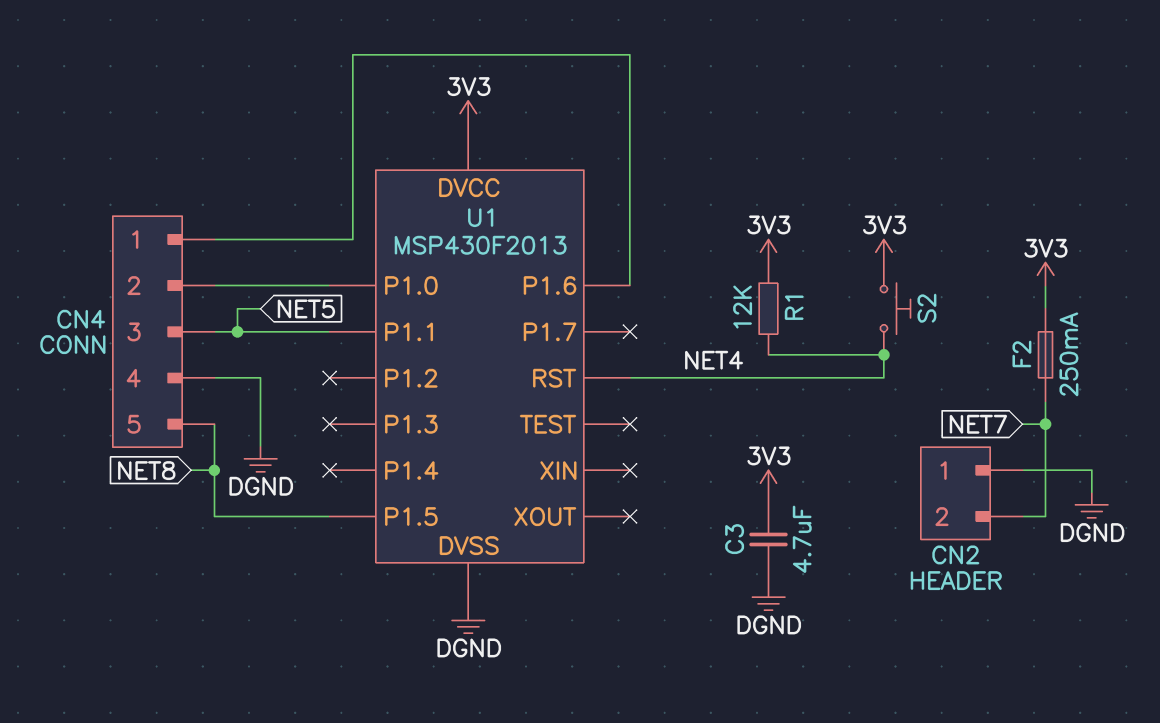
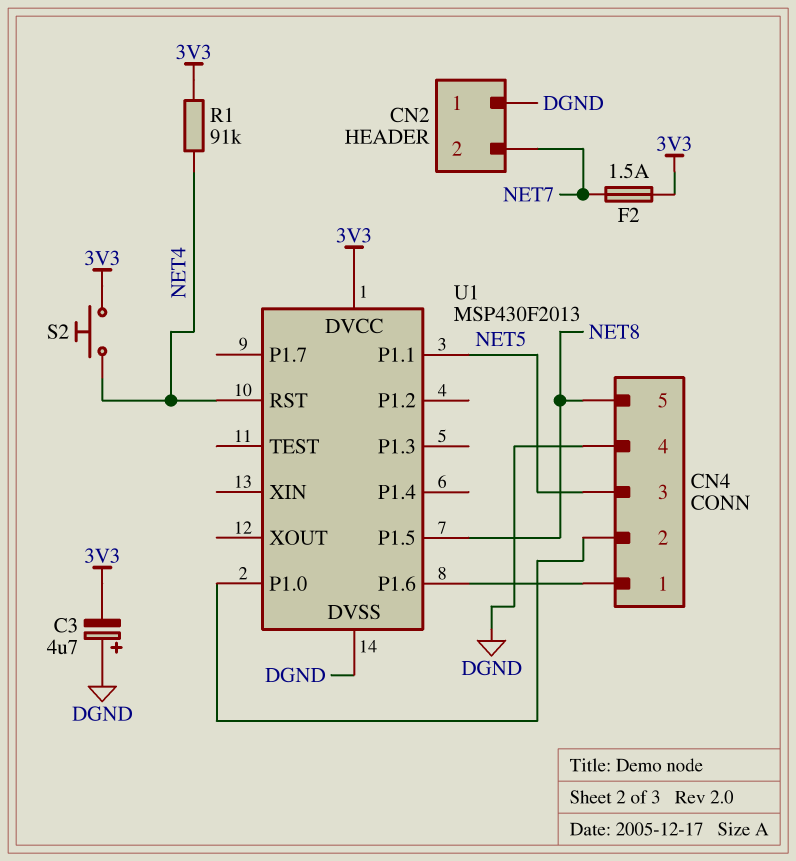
C3: 4.7uF (3V3, DGND) -> 4.7uF (plus DGND, minus 3V3)
F2: 250mA (3V3, NET7) -> 1.5A (3V3, NET7)
R1: 12k (3V3, NET4) -> 91k (3V3, NET4)

